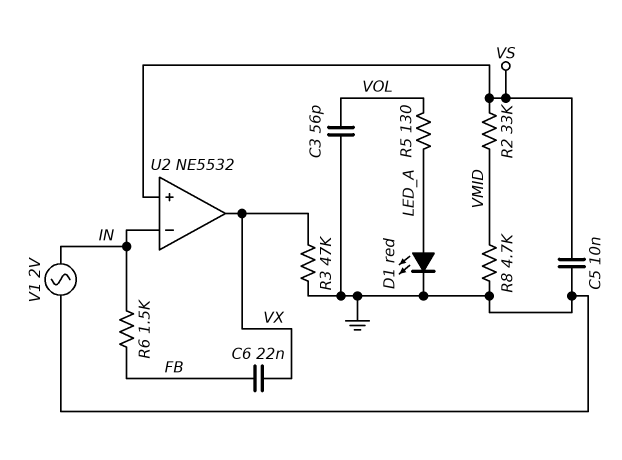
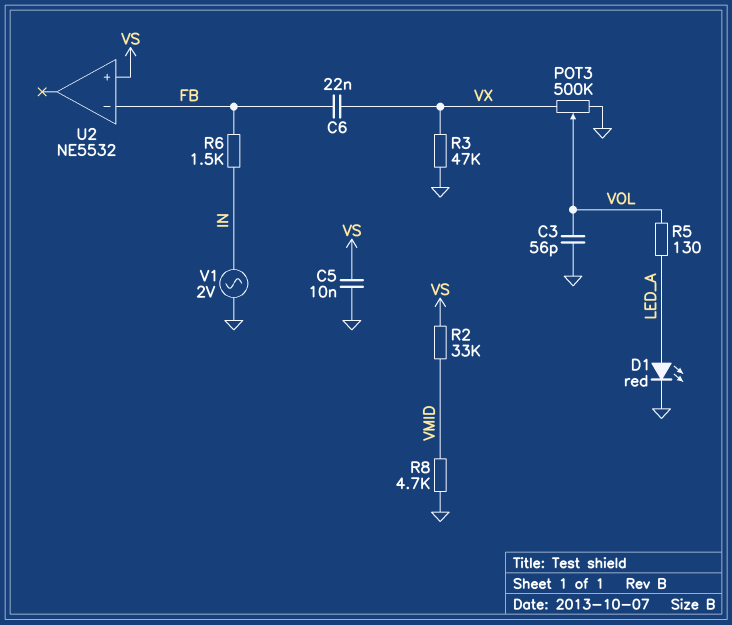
POT3: none -> 500k (GND, VX, wiper VOL)
U2 pin in-: IN -> FB
U2 pin out: VX -> none

